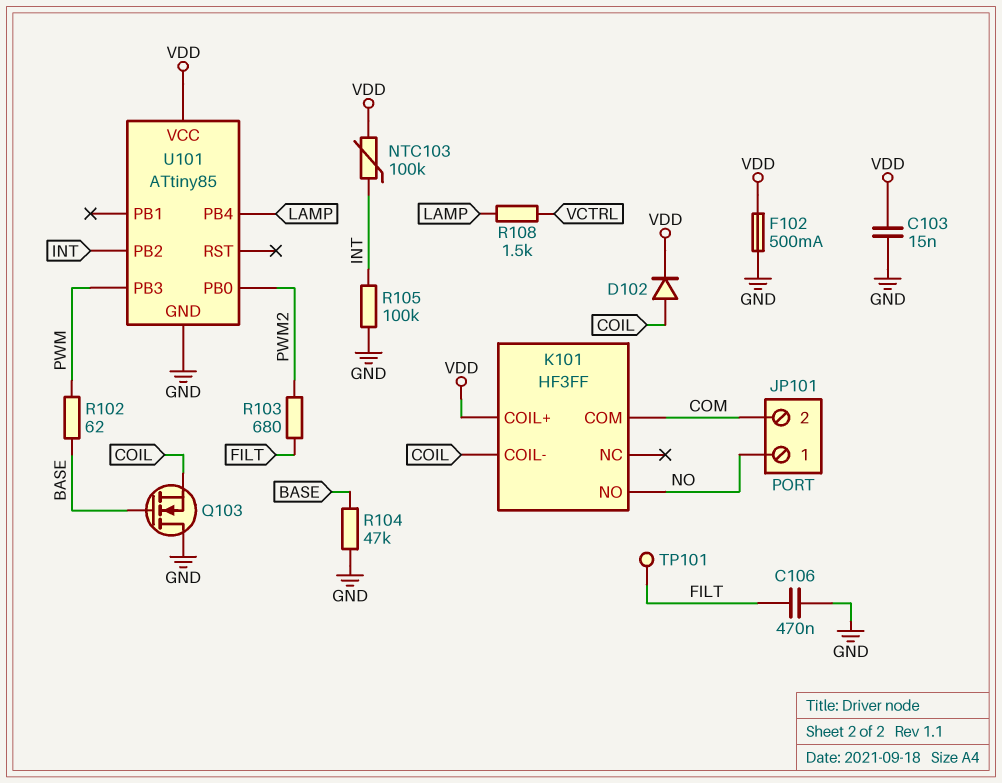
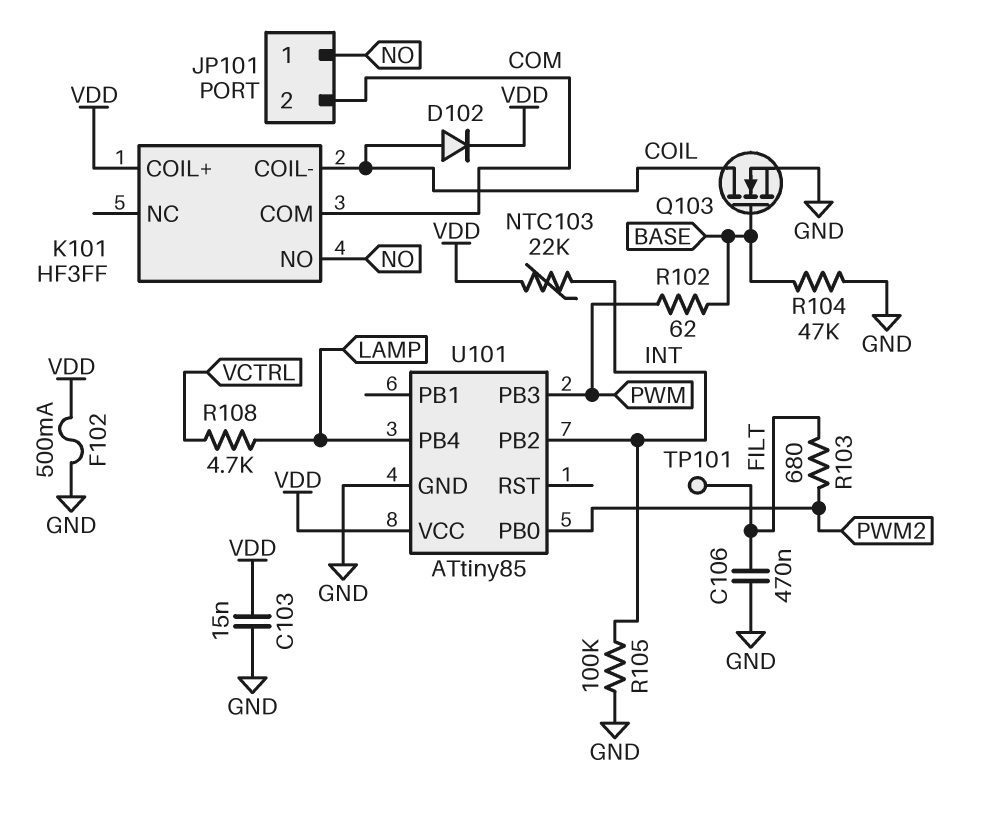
NTC103: 100k (INT, VDD) -> 22k (INT, VDD)
Q103: NMOS (G BASE, D GND, S COIL) -> NMOS (G BASE, D COIL, S GND)
R108: 1.5k (LAMP, VCTRL) -> 4.7k (LAMP, VCTRL)

